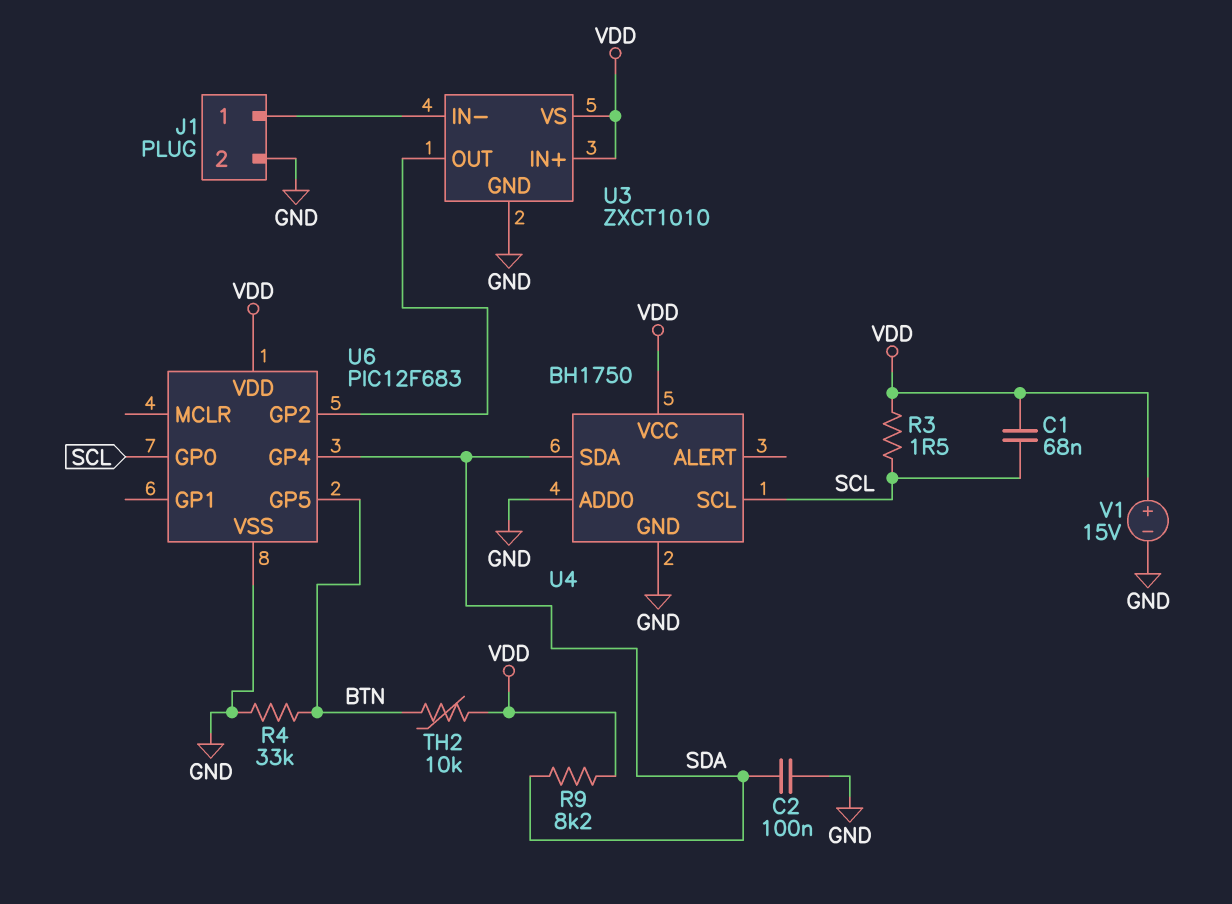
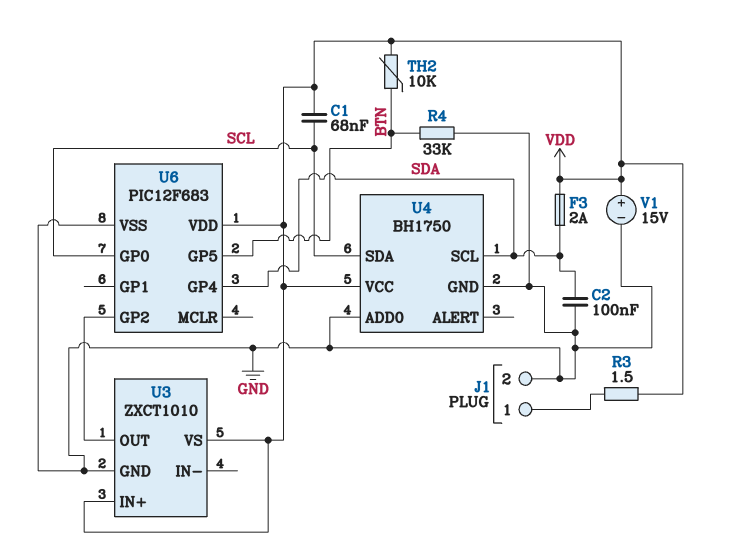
F3: none -> 2A (SDA, VDD)
R3: 1.5 (SCL, VDD) -> 1.5 (J1/1, VDD)
R9: 8.2k (SDA, VDD) -> none
U3 pin IN-: J1/1 -> none
U4 pin SCL: SCL -> SDA
U4 pin SDA: SDA -> SCL

